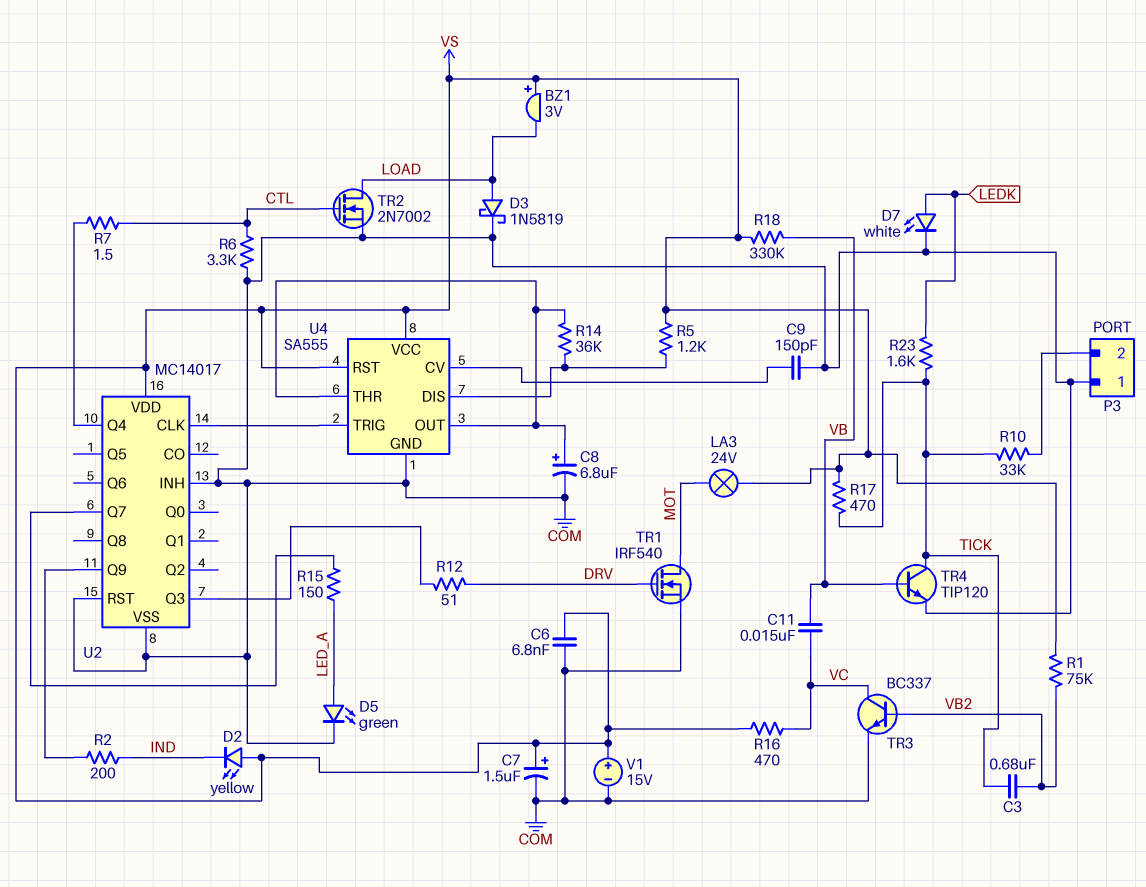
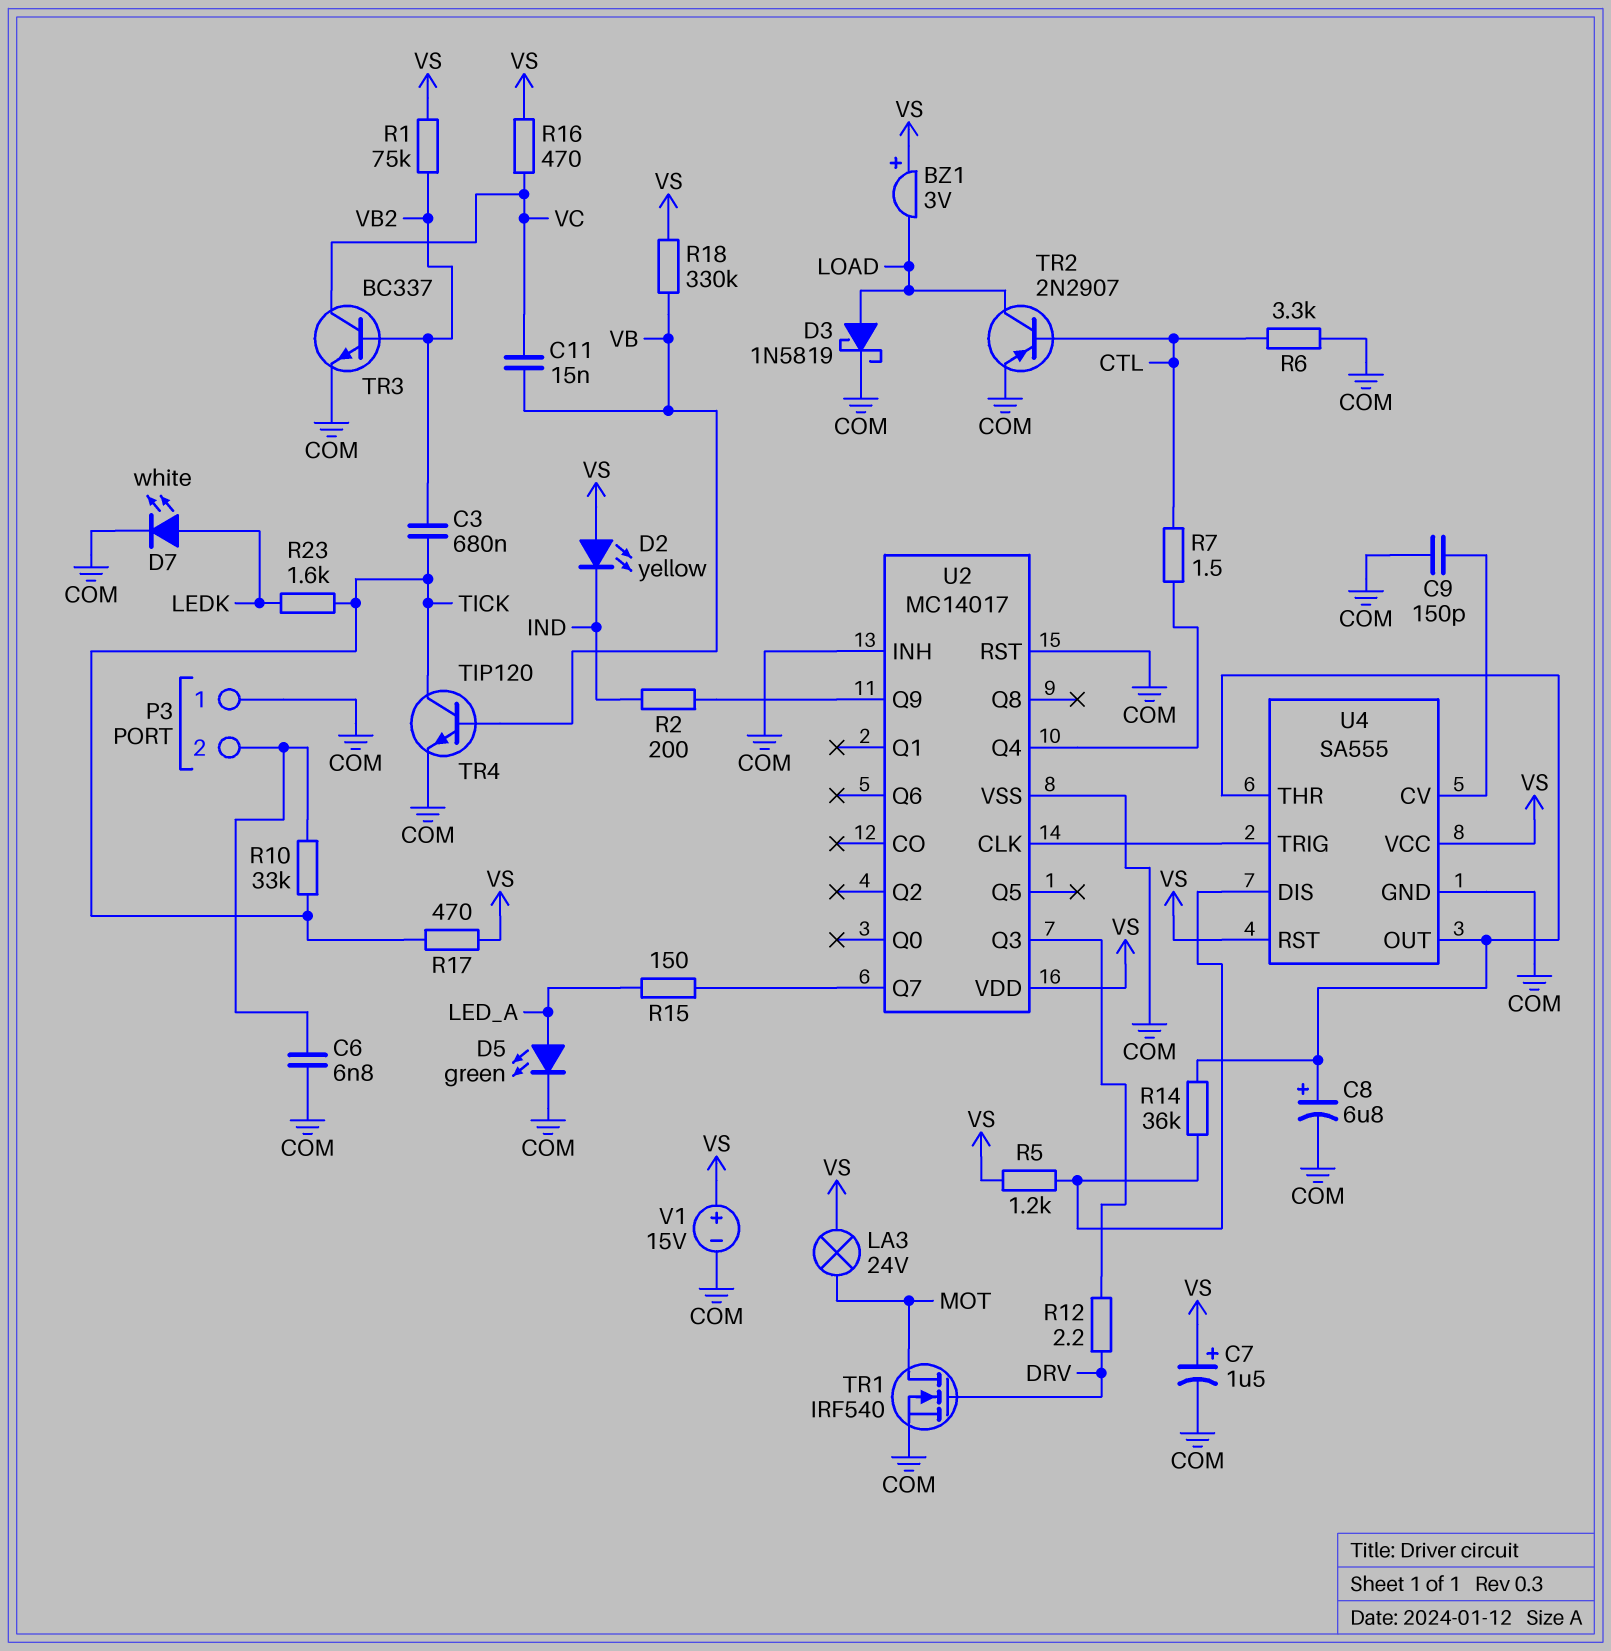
C6: 6.8nF (COM, VS) -> 6.8nF (COM, P3/2)
R12: 51 (DRV, U2/Q3) -> 2.2 (DRV, U2/Q3)
TR2: NMOS 2N7002 (G CTL, D LOAD, S COM) -> PNP 2N2907 (B CTL, C LOAD, E COM)

